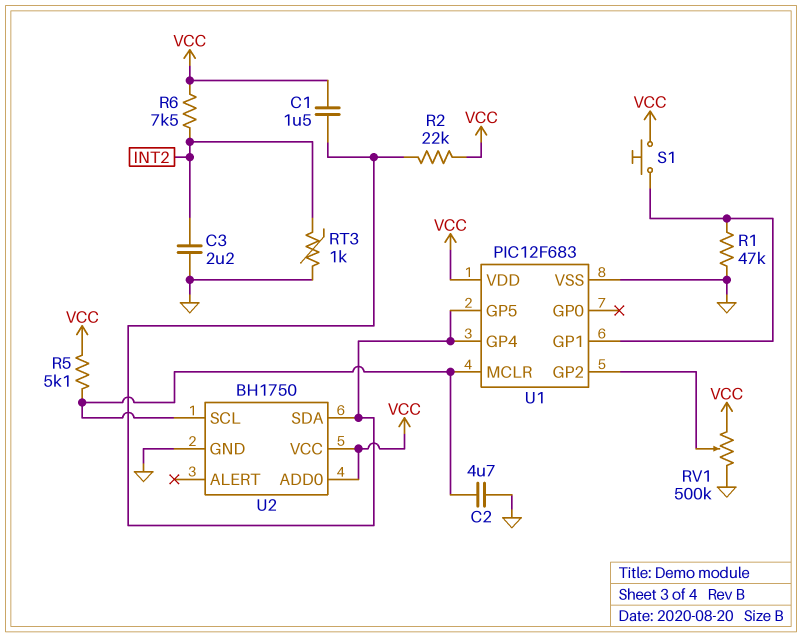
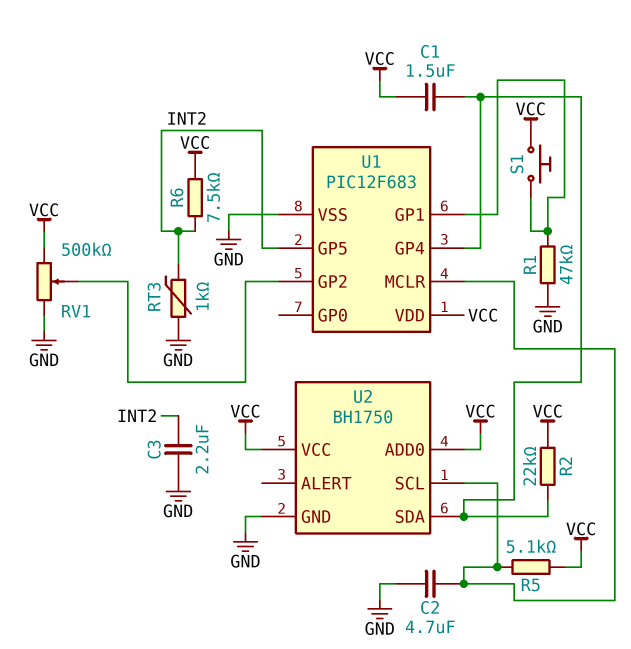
U1 pin GP5: U1/GP4 -> INT2

